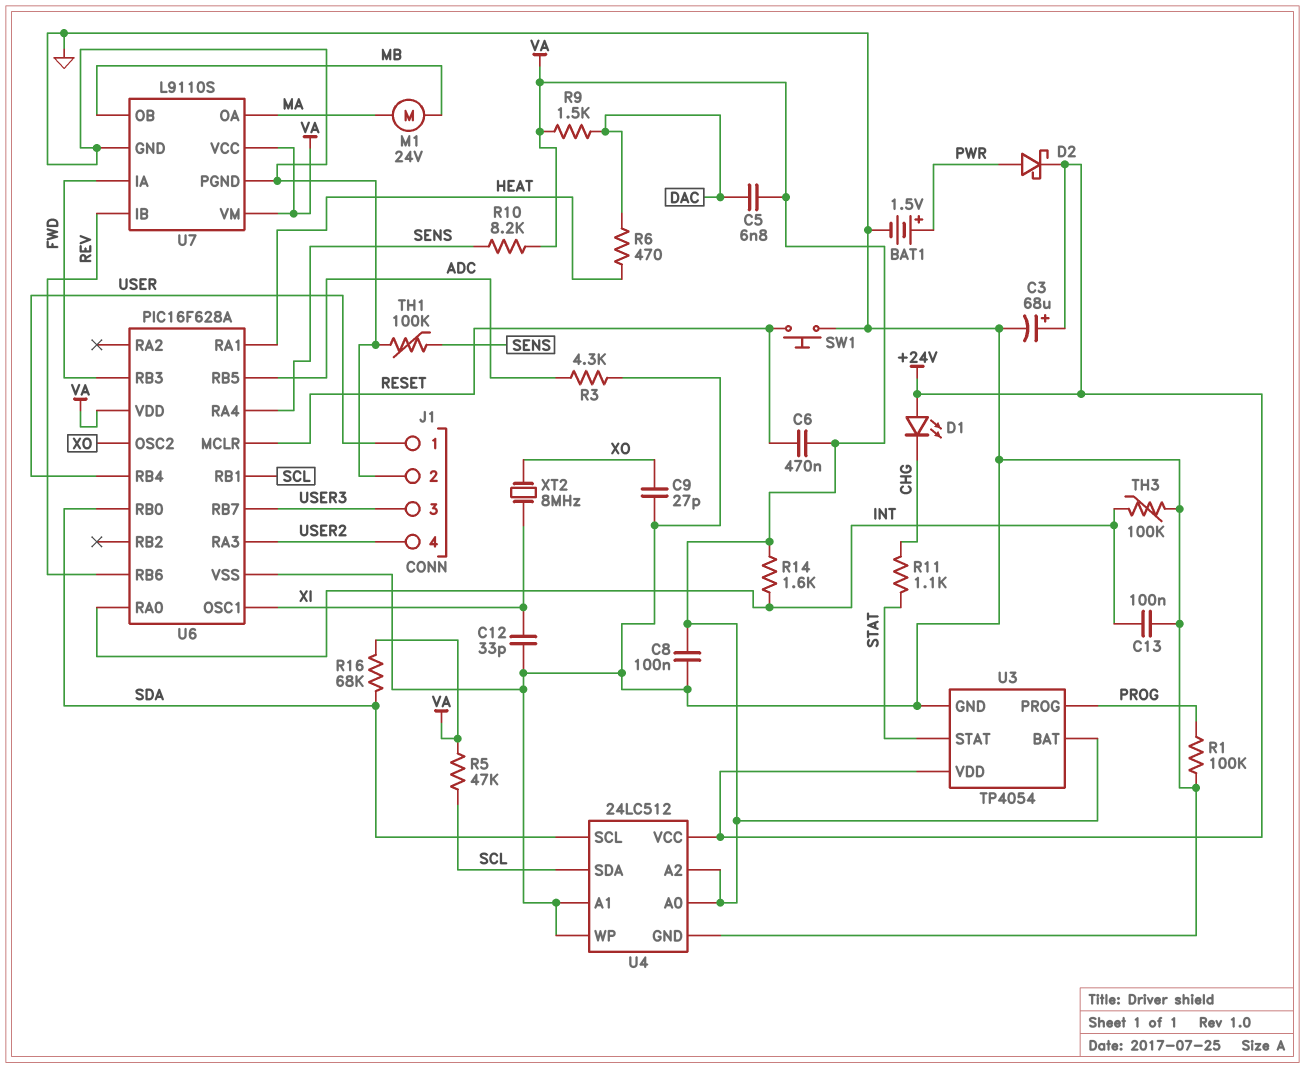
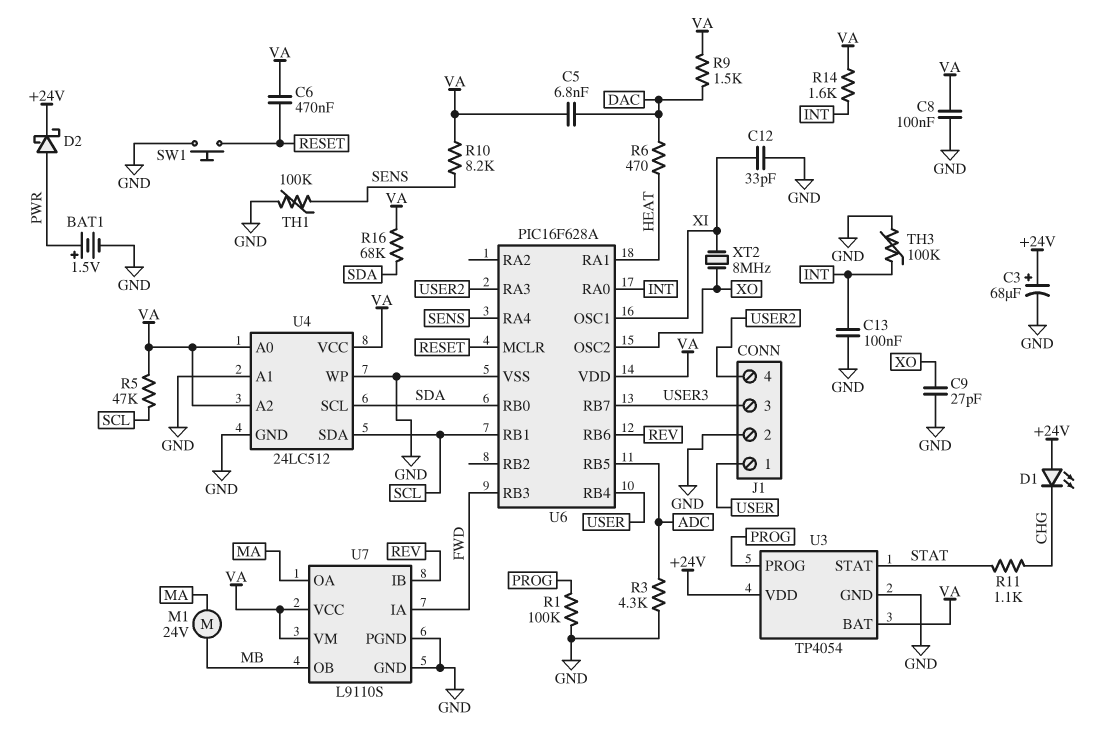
U4 pin VCC: +24V -> VA

